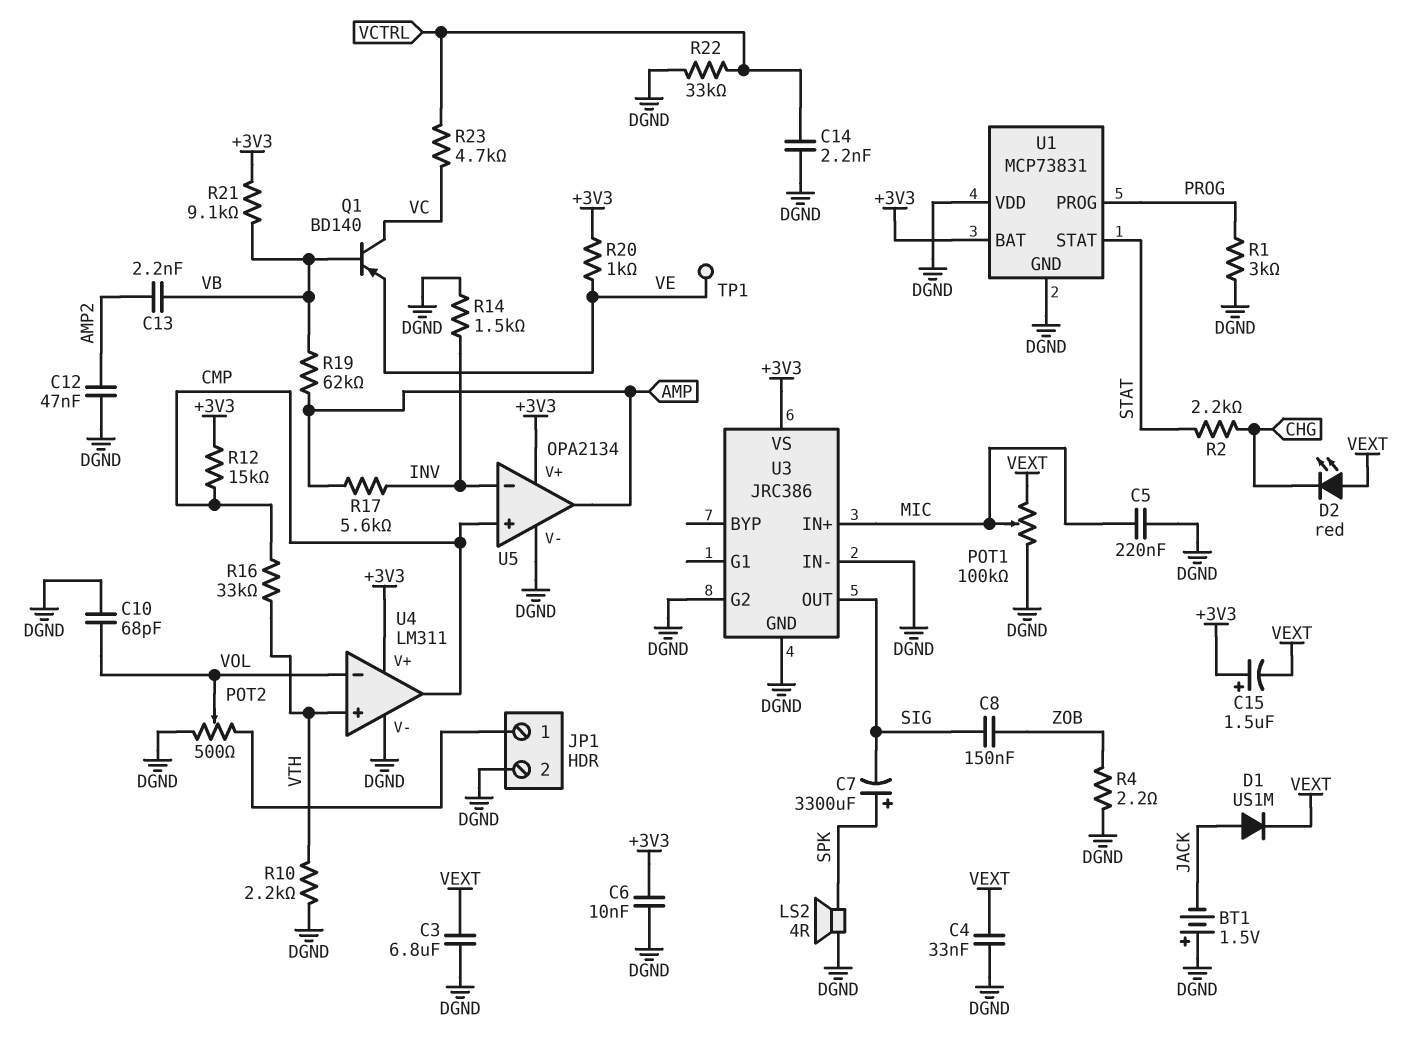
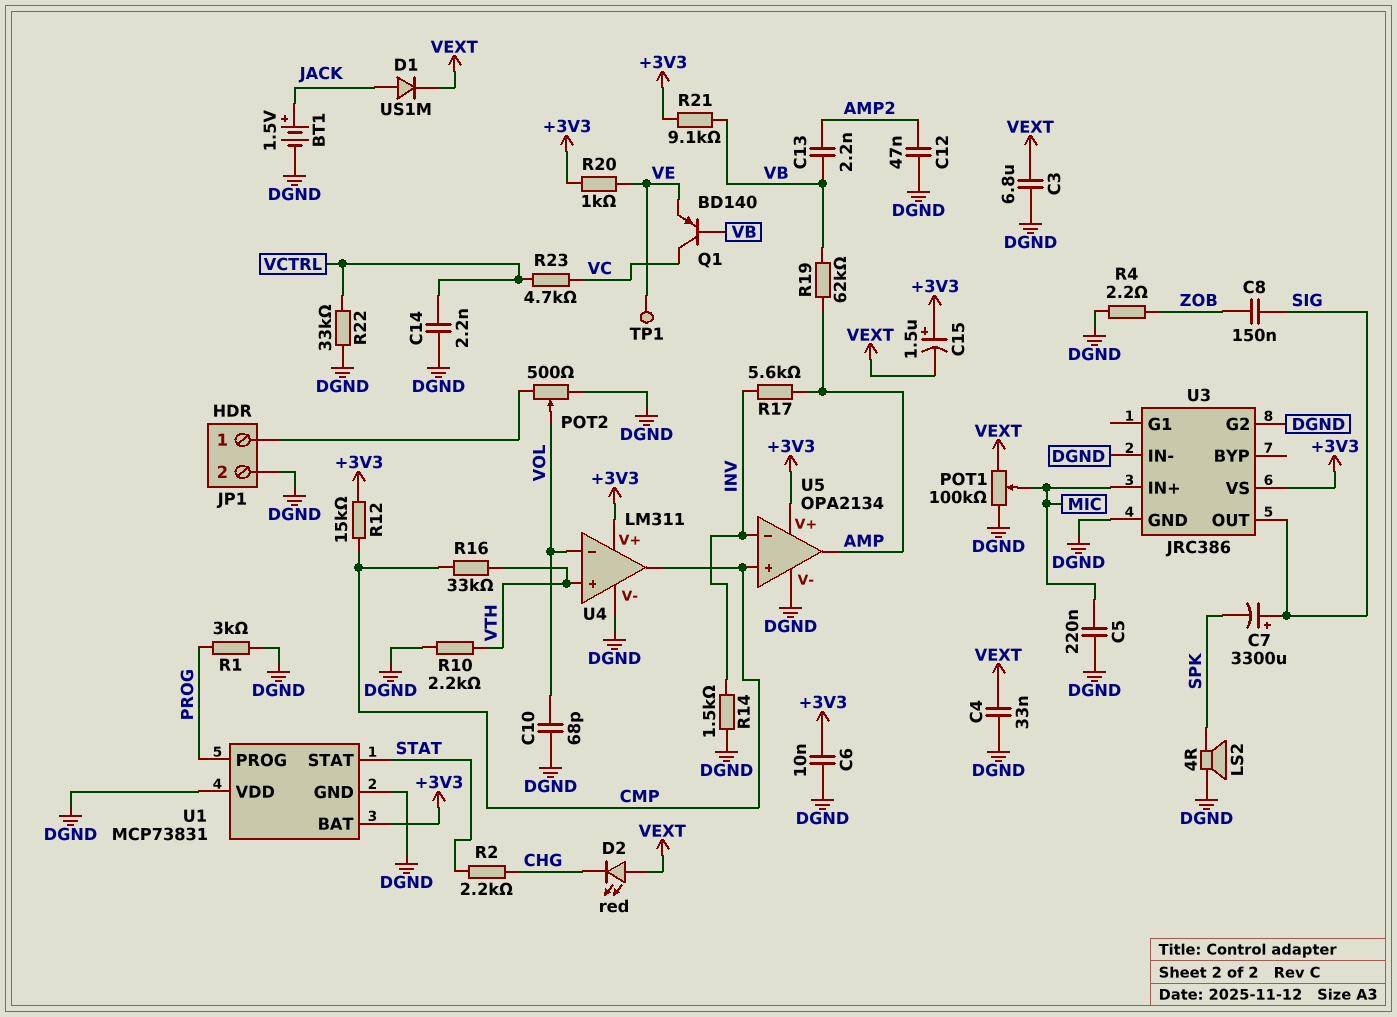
BT1: 1.5V (plus DGND, minus JACK) -> 1.5V (plus JACK, minus DGND)
C7: 3300uF (plus SPK, minus SIG) -> 3300uF (plus SIG, minus SPK)

